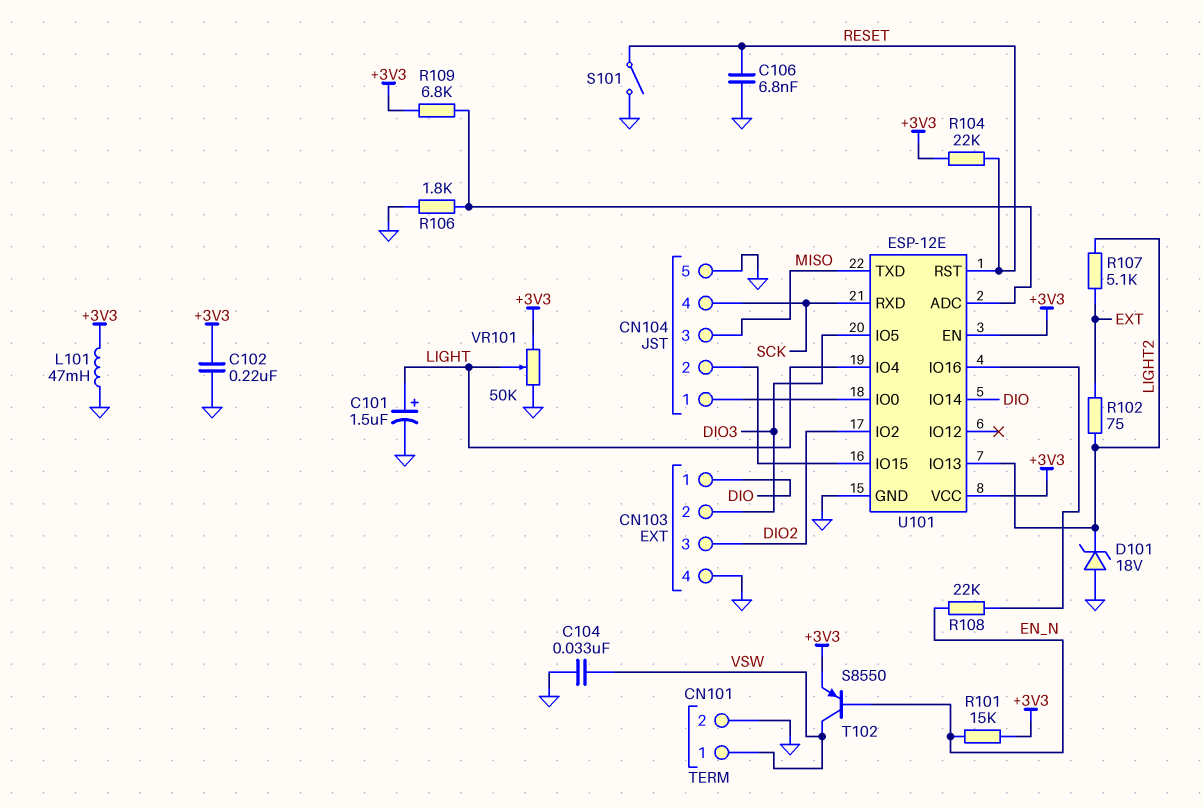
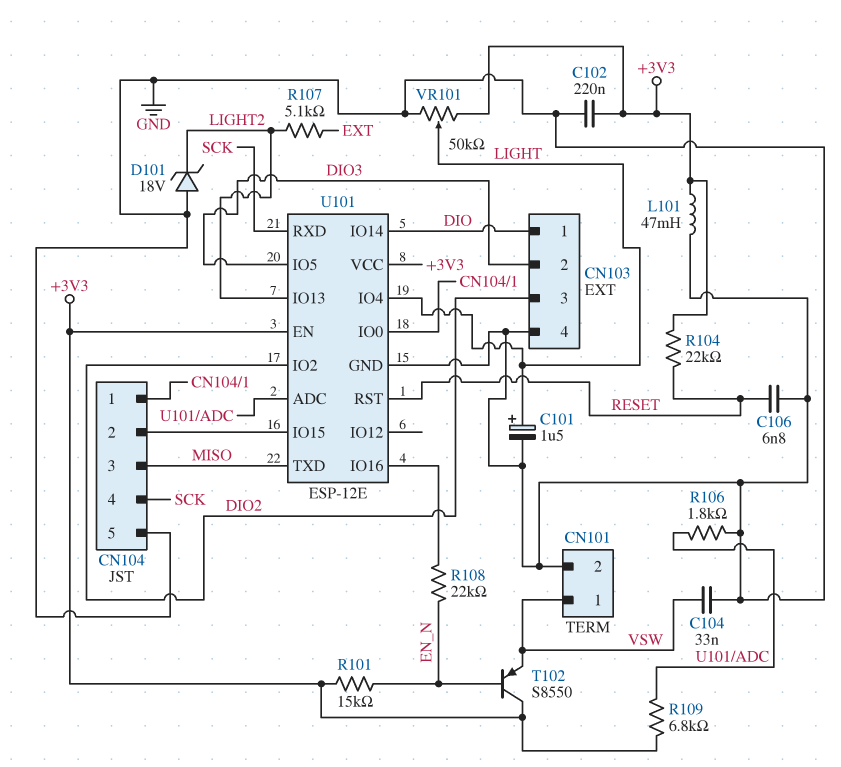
R102: 75 (EXT, LIGHT2) -> none
S101: switch (GND, RESET) -> none
T102: PNP S8550 (B EN_N, C VSW, E +3V3) -> PNP S8550 (B EN_N, C +3V3, E VSW)

